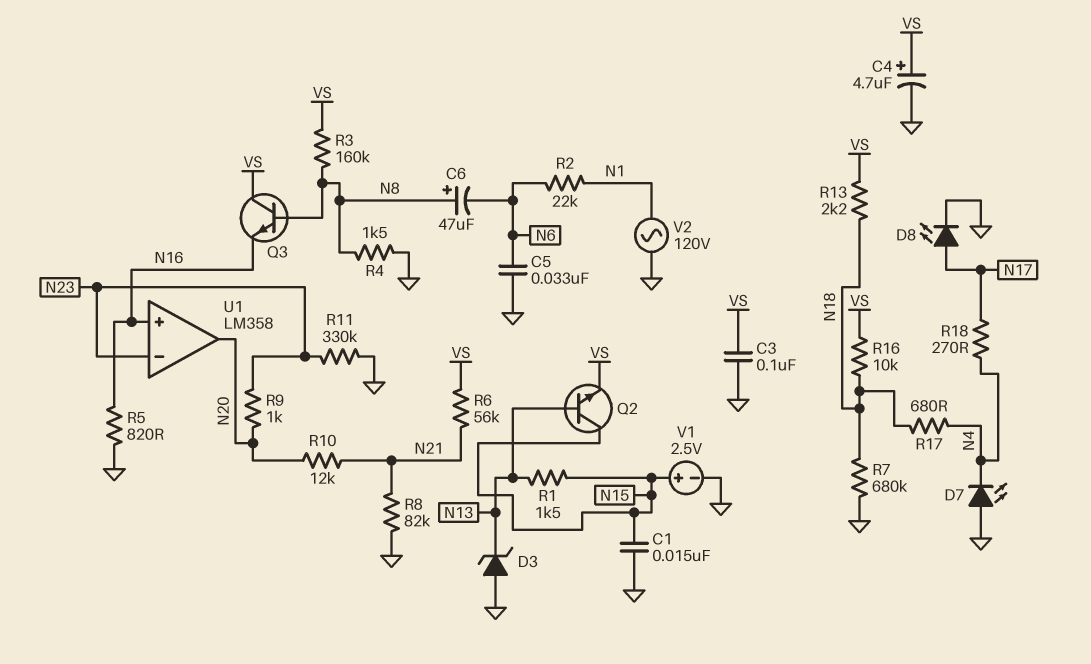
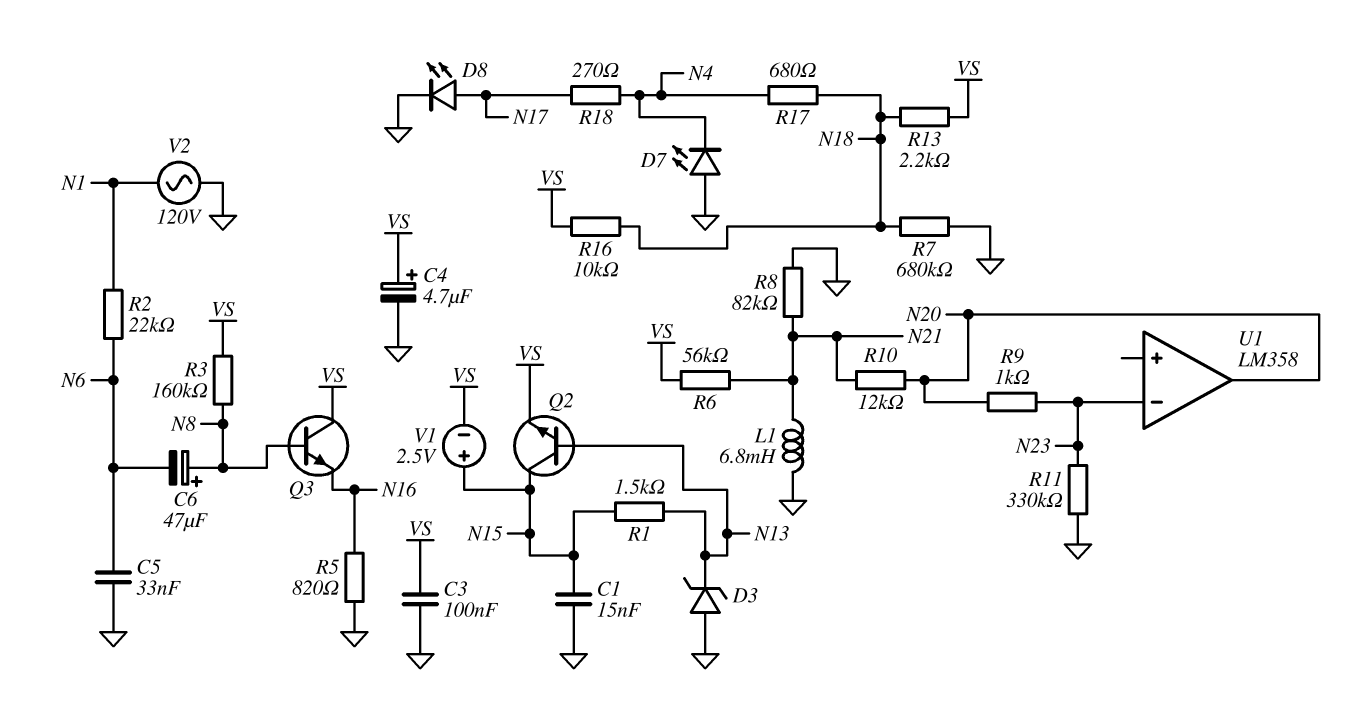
L1: none -> 6.8mH (GND, N21)
R4: 1.5k (GND, N8) -> none
U1 pin in+: N16 -> none
V1: 2.5V (plus N15, minus GND) -> 2.5V (plus N15, minus VS)

